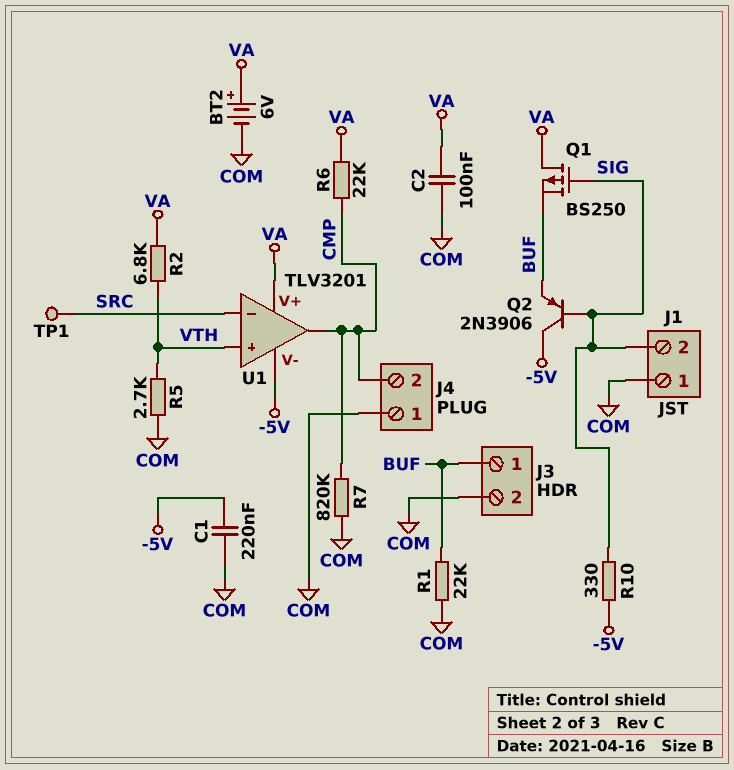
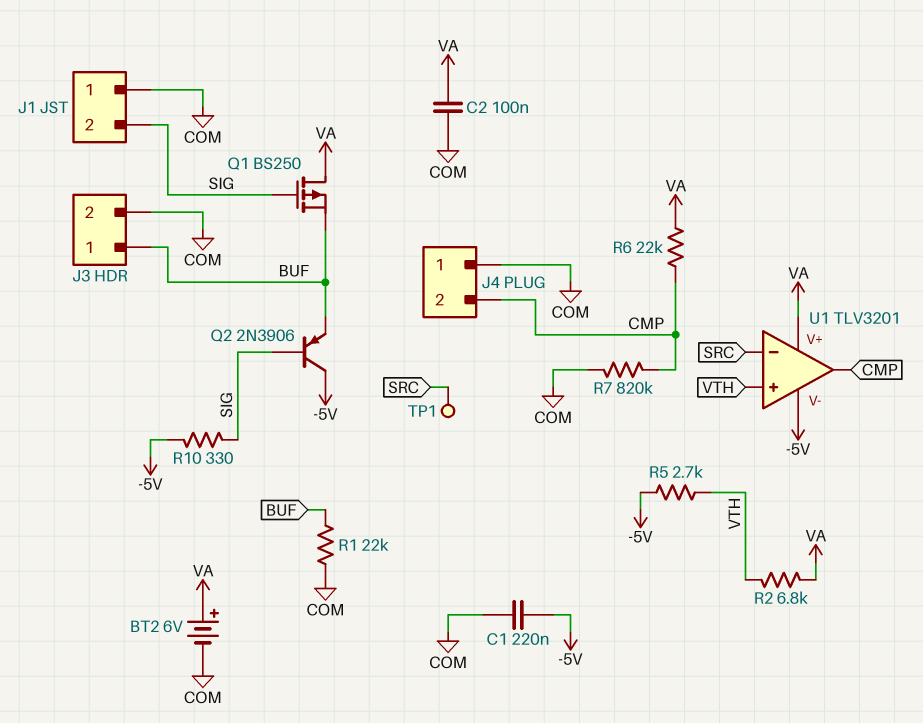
R5: 2.7k (COM, VTH) -> 2.7k (-5V, VTH)

